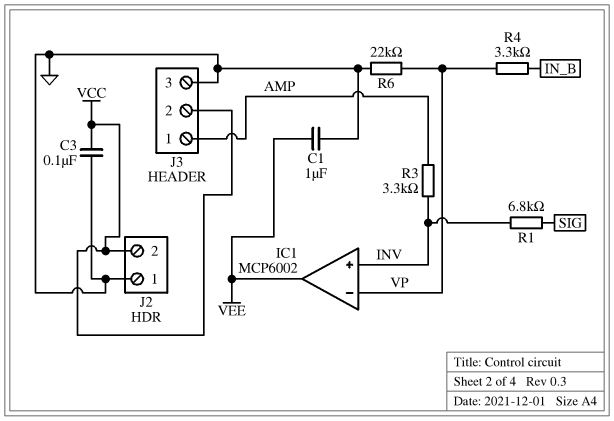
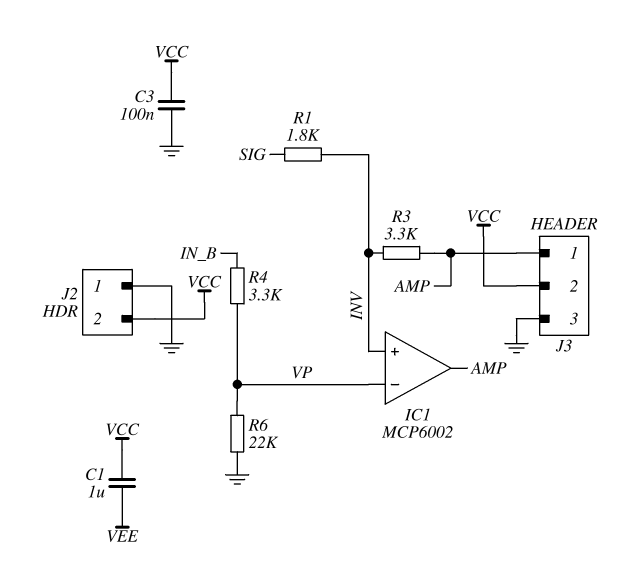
C1: 1uF (GND, VEE) -> 1uF (VCC, VEE)
IC1 pin out: VEE -> AMP
R1: 6.8k (INV, SIG) -> 1.8k (INV, SIG)

